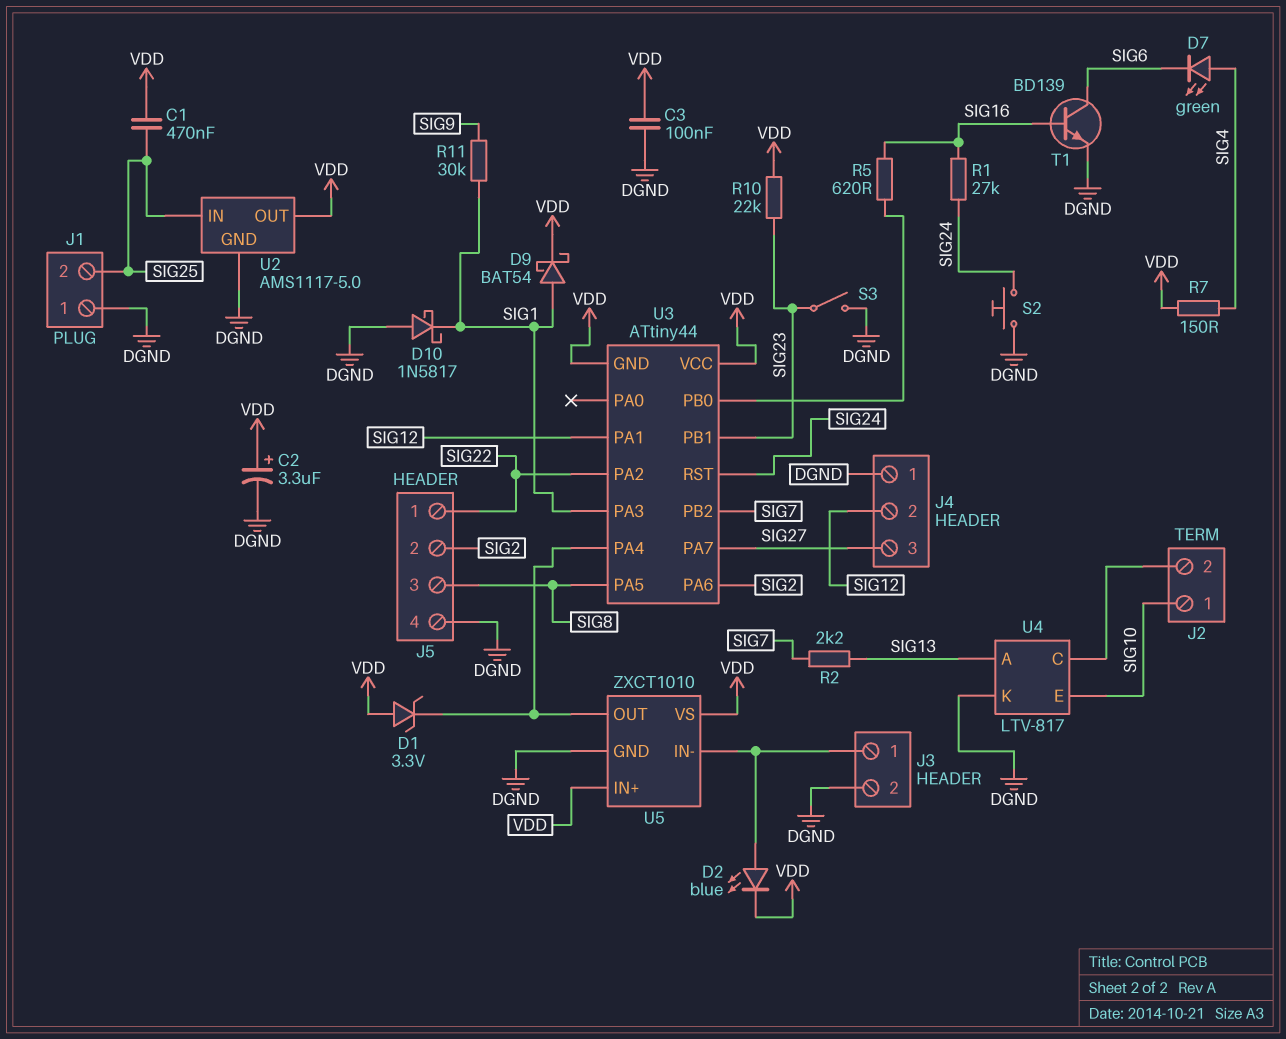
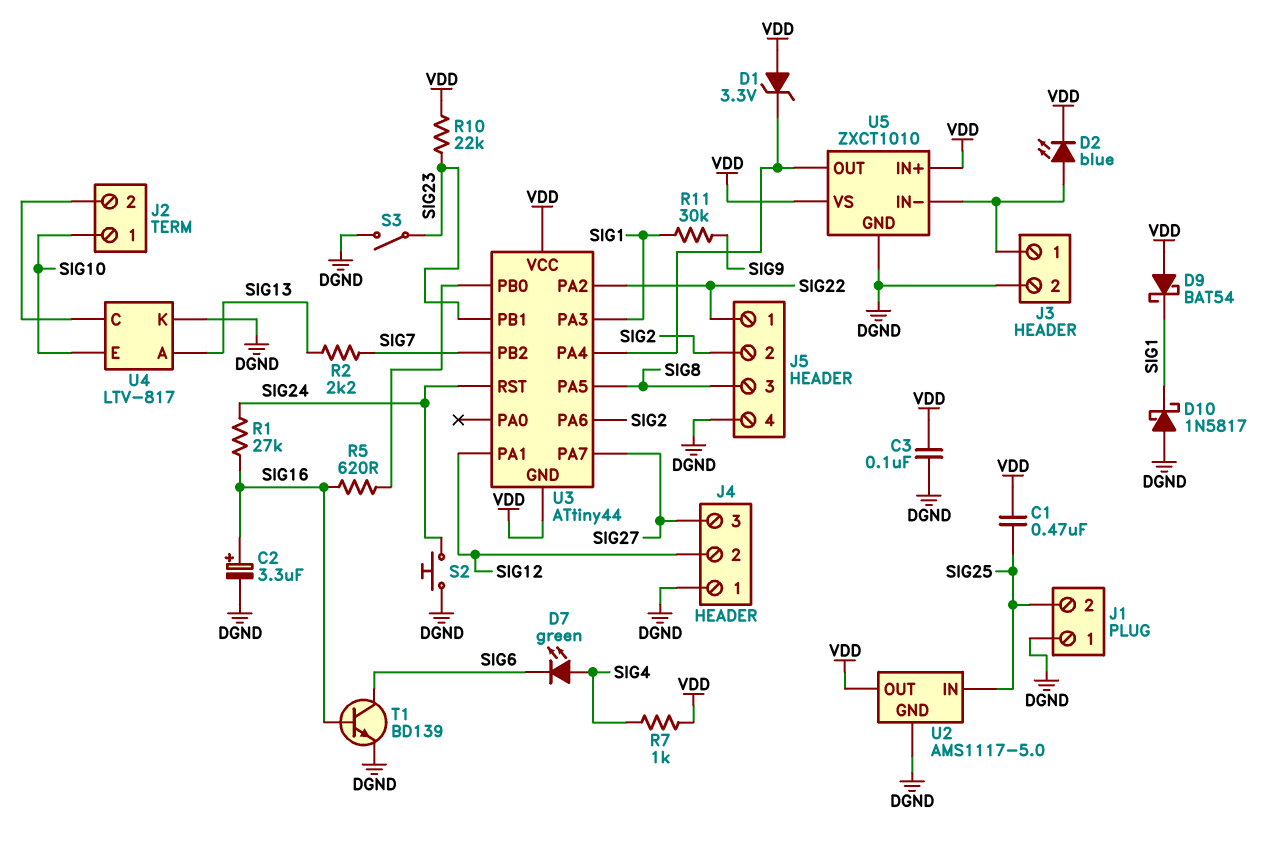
C2: 3.3uF (plus VDD, minus DGND) -> 3.3uF (plus SIG16, minus DGND)
D9: schottky BAT54 (A SIG1, K VDD) -> schottky BAT54 (A VDD, K SIG1)
R7: 150 (SIG4, VDD) -> 1k (SIG4, VDD)

